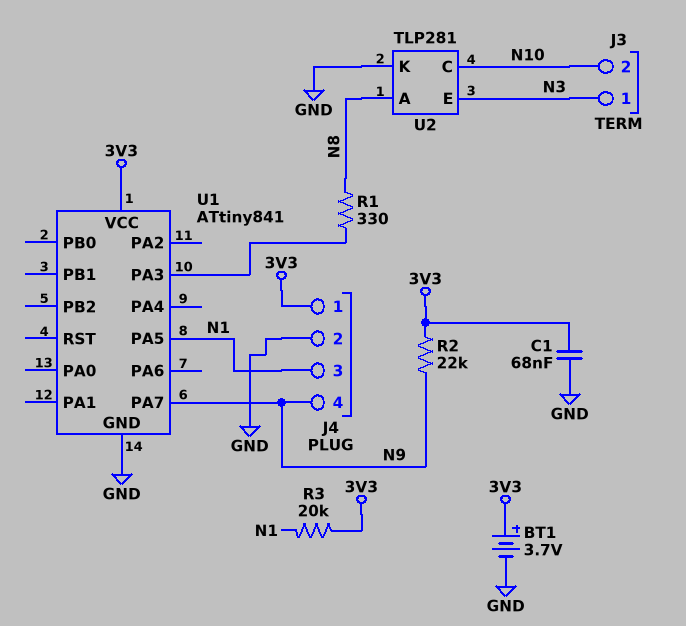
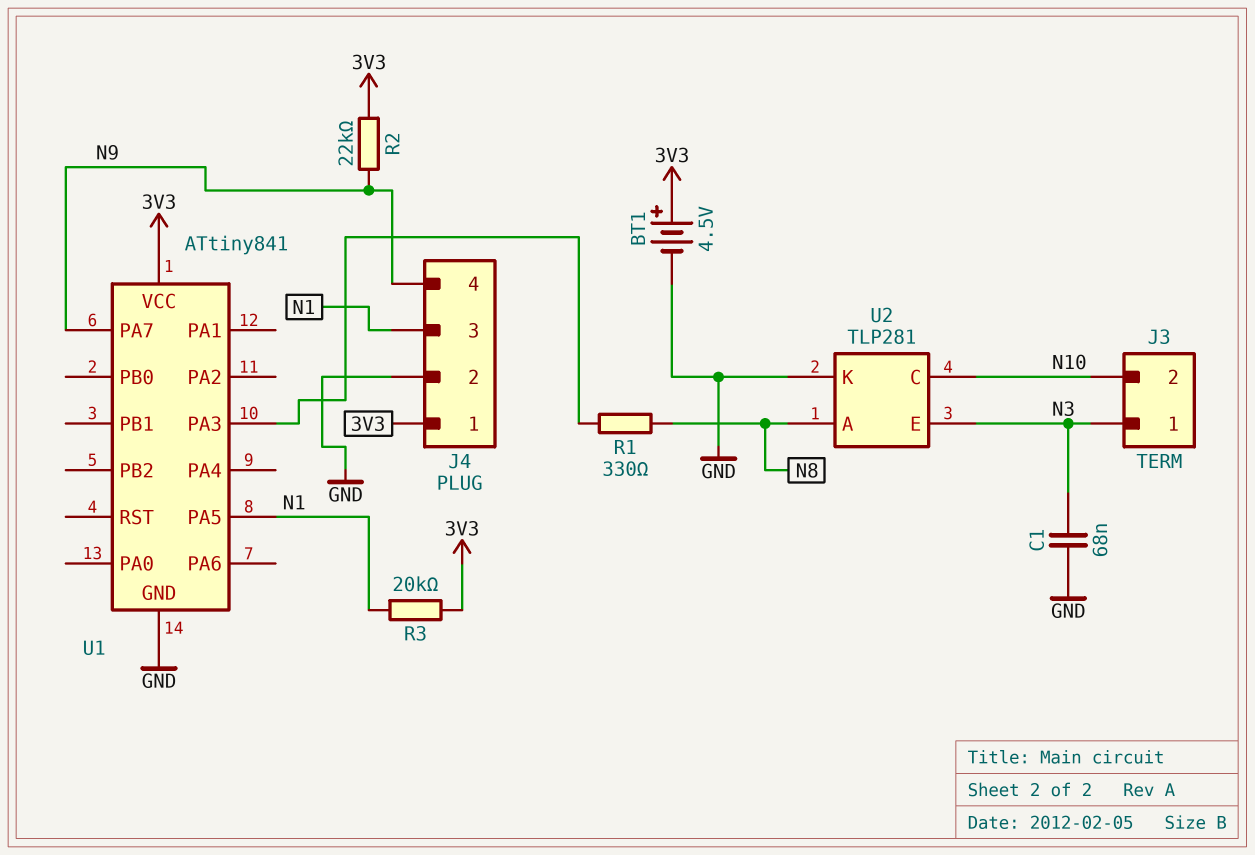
BT1: 3.7V (plus 3V3, minus GND) -> 4.5V (plus 3V3, minus GND)
C1: 68nF (3V3, GND) -> 68nF (GND, N3)

